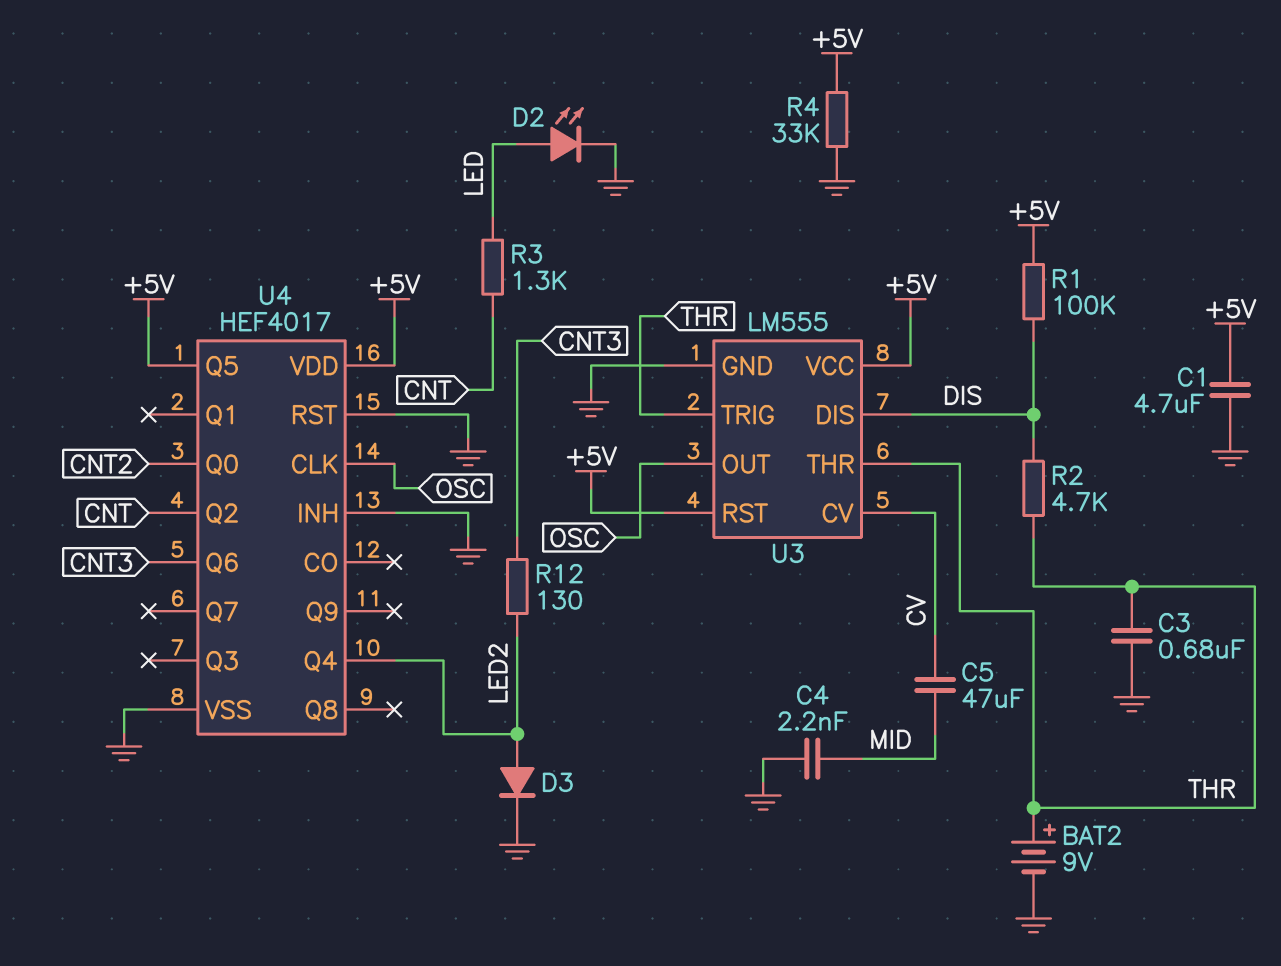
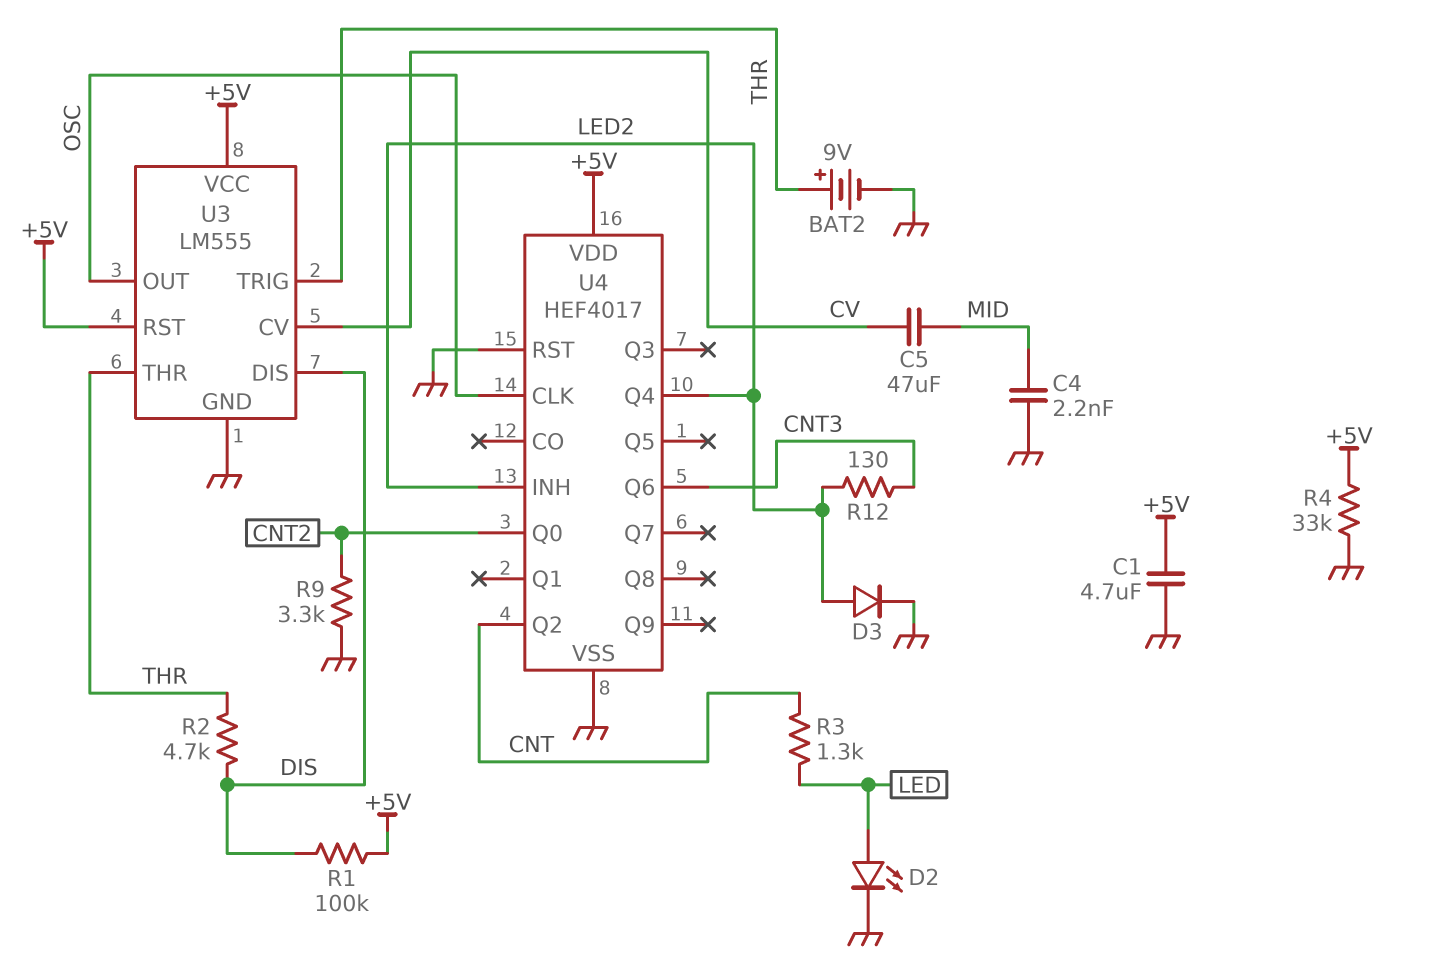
C3: 680nF (GND, THR) -> none
R9: none -> 3.3k (CNT2, GND)
U4 pin INH: GND -> LED2
U4 pin Q5: +5V -> none

